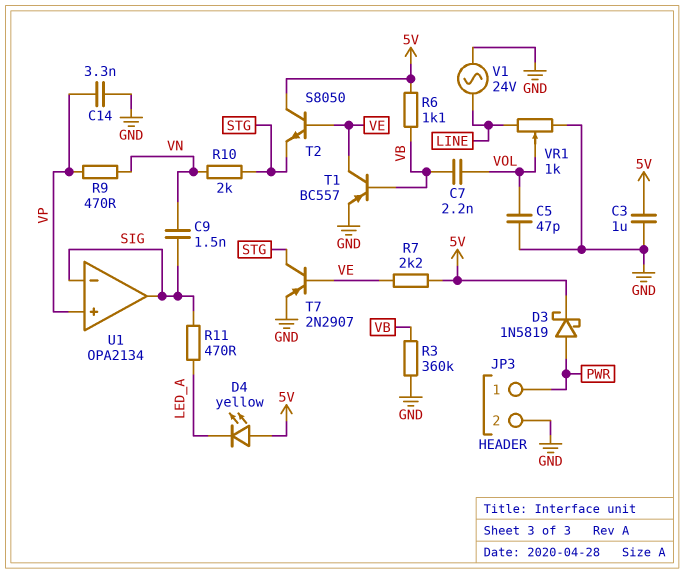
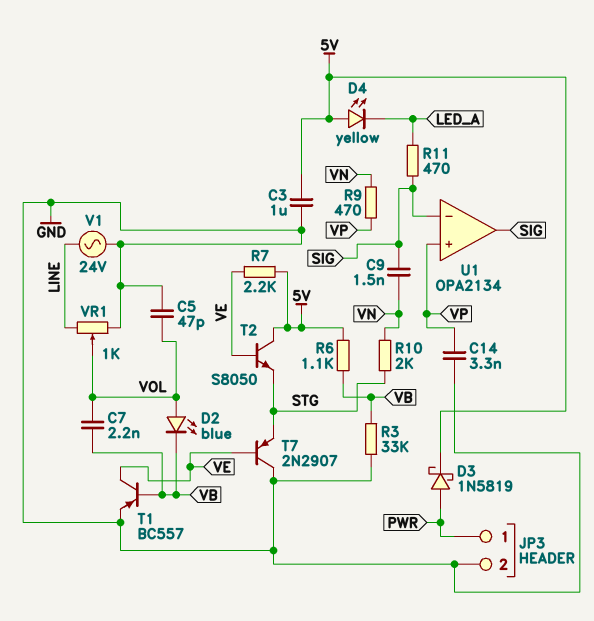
D2: none -> LED blue (A VOL, K VB)
R3: 360k (GND, VB) -> 33k (GND, VB)
T7: PNP 2N2907 (B VE, C STG, E GND) -> PNP 2N2907 (B VE, C GND, E STG)

